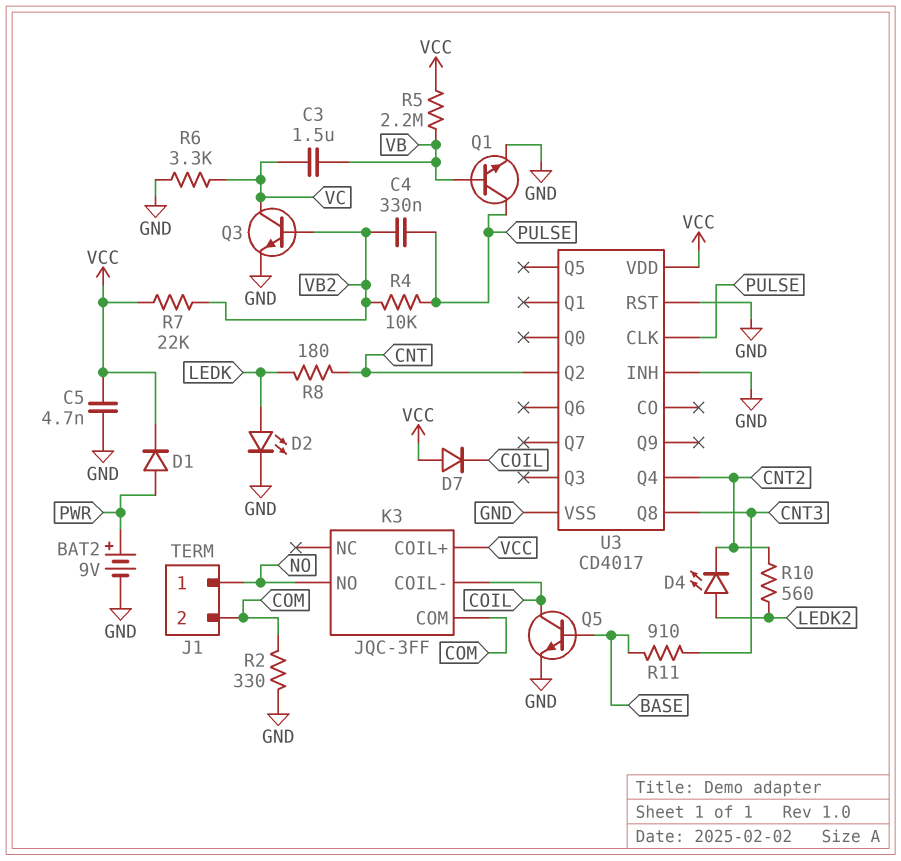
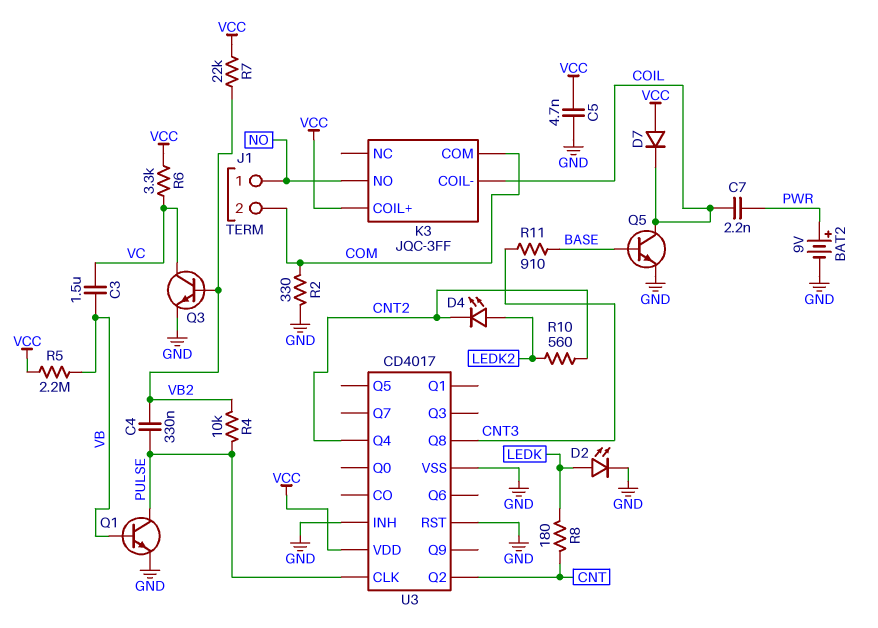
C7: none -> 2.2nF (COIL, PWR)
D1: diode (A PWR, K VCC) -> none
R6: 3.3k (GND, VC) -> 3.3k (VC, VCC)

